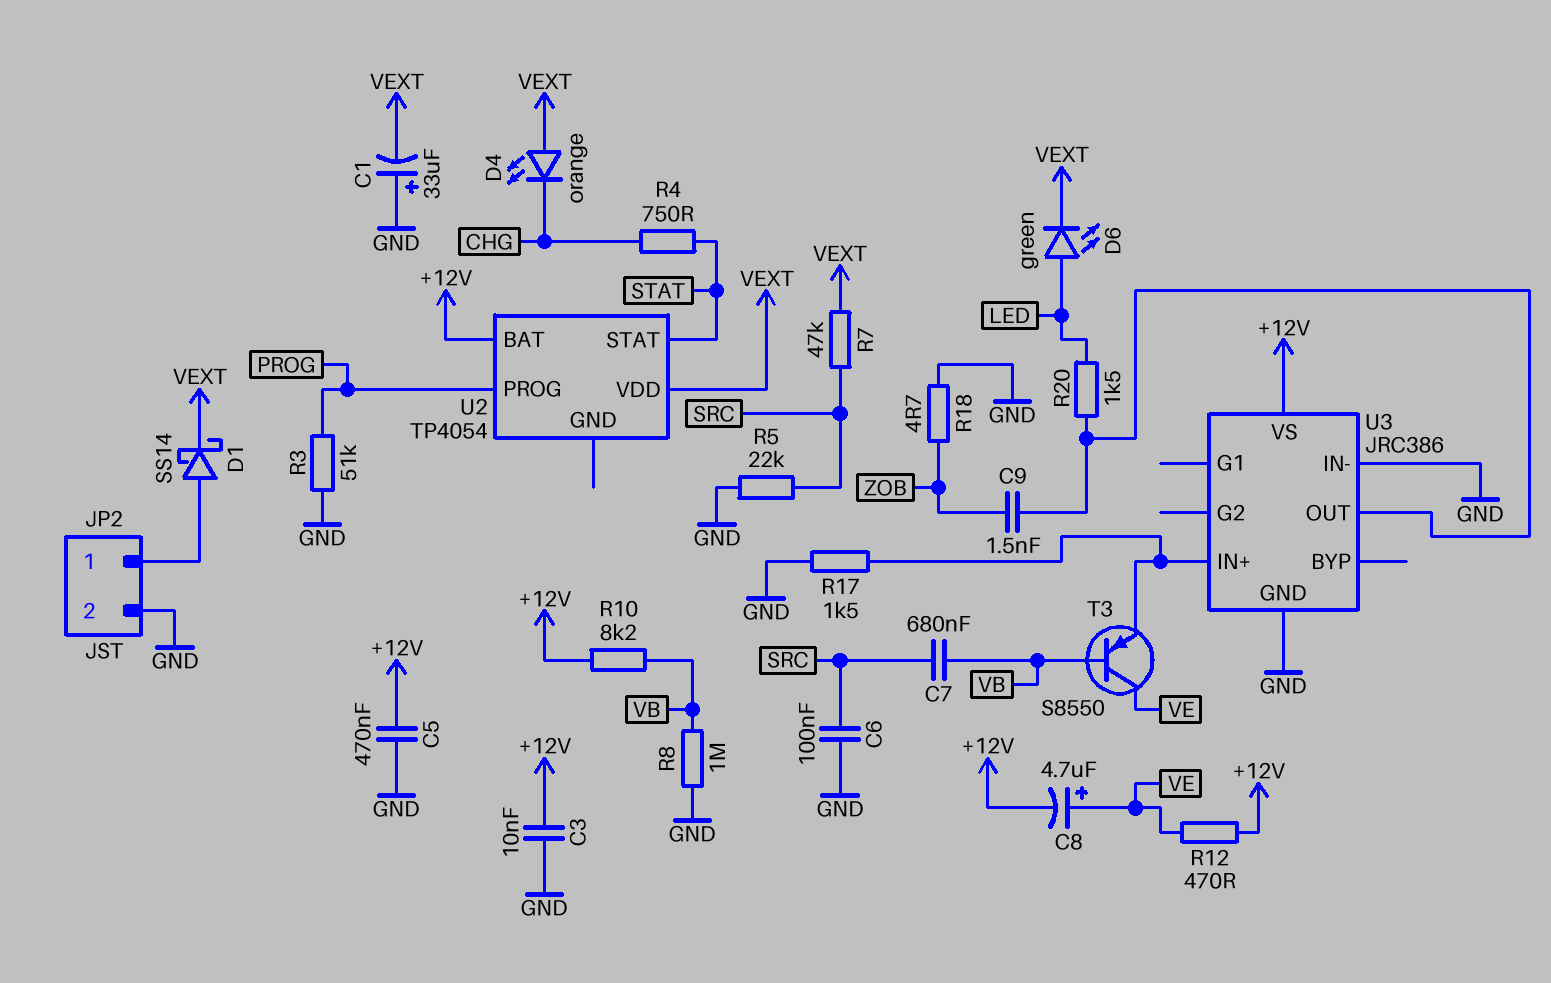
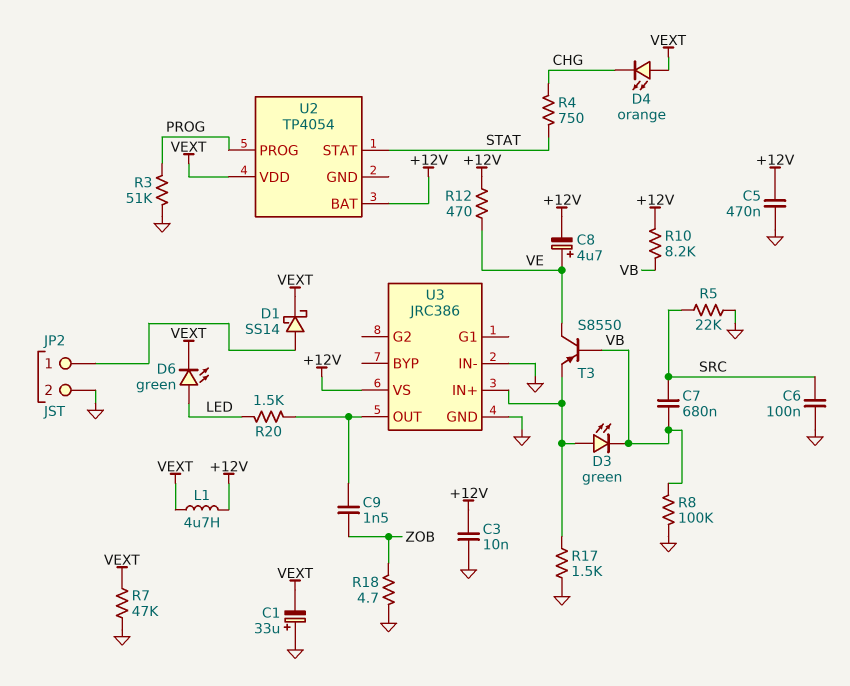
D3: none -> LED green (A U3/IN+, K VB)
L1: none -> 4.7uH (+12V, VEXT)
R7: 47k (SRC, VEXT) -> 47k (GND, VEXT)
R8: 1M (GND, VB) -> 100k (GND, VB)

